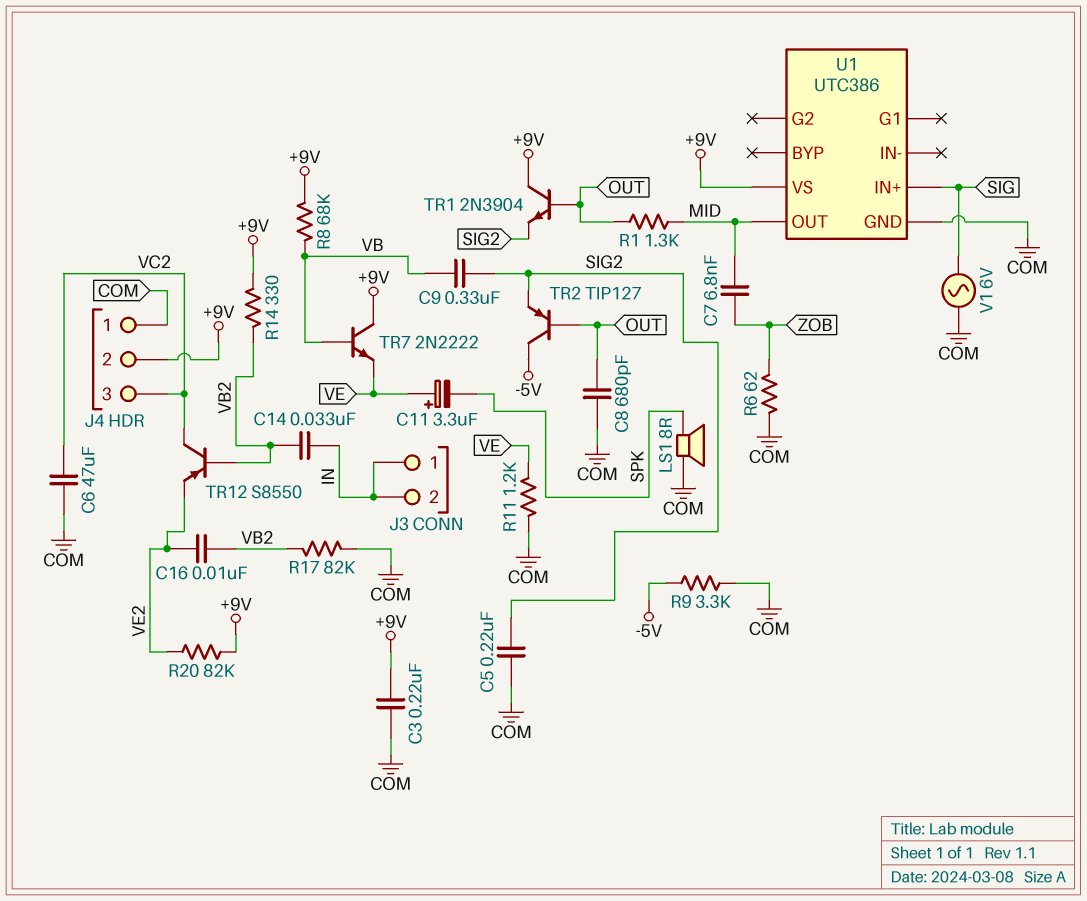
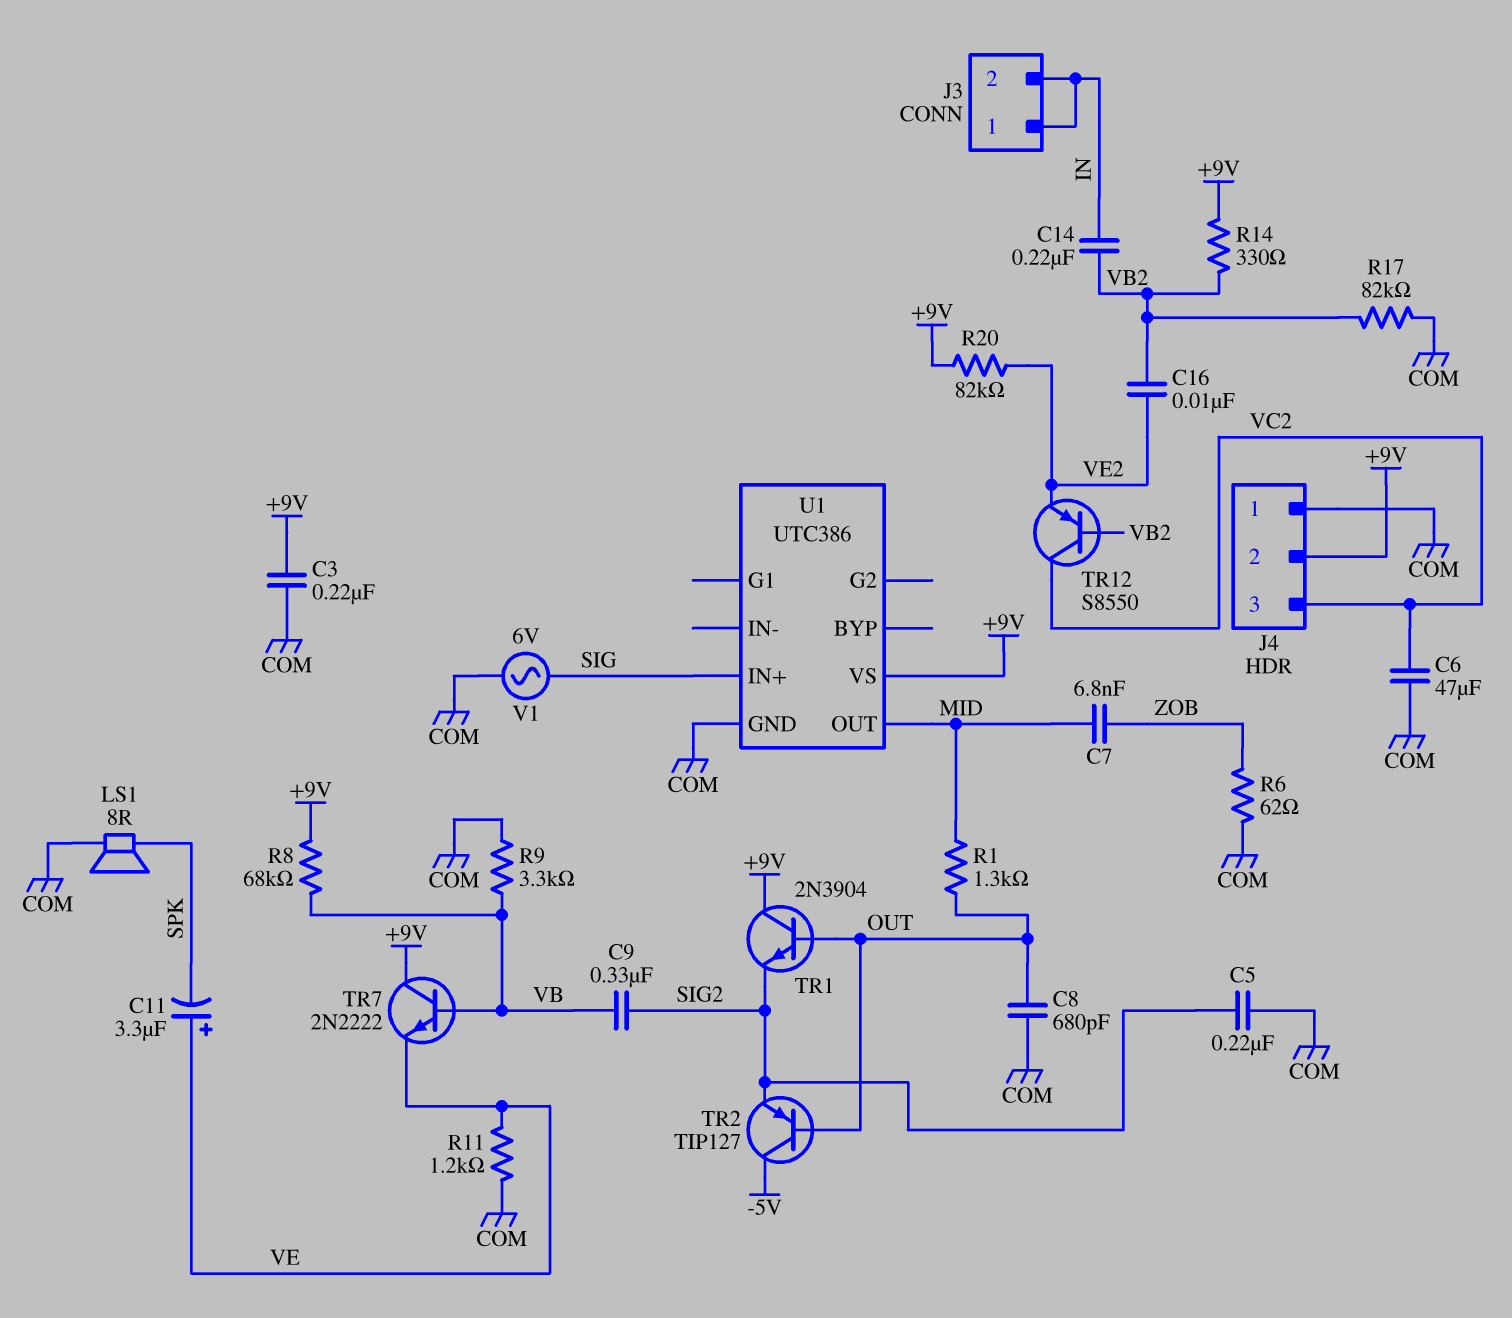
C14: 33nF (IN, VB2) -> 220nF (IN, VB2)
R9: 3.3k (-5V, COM) -> 3.3k (COM, VB)

